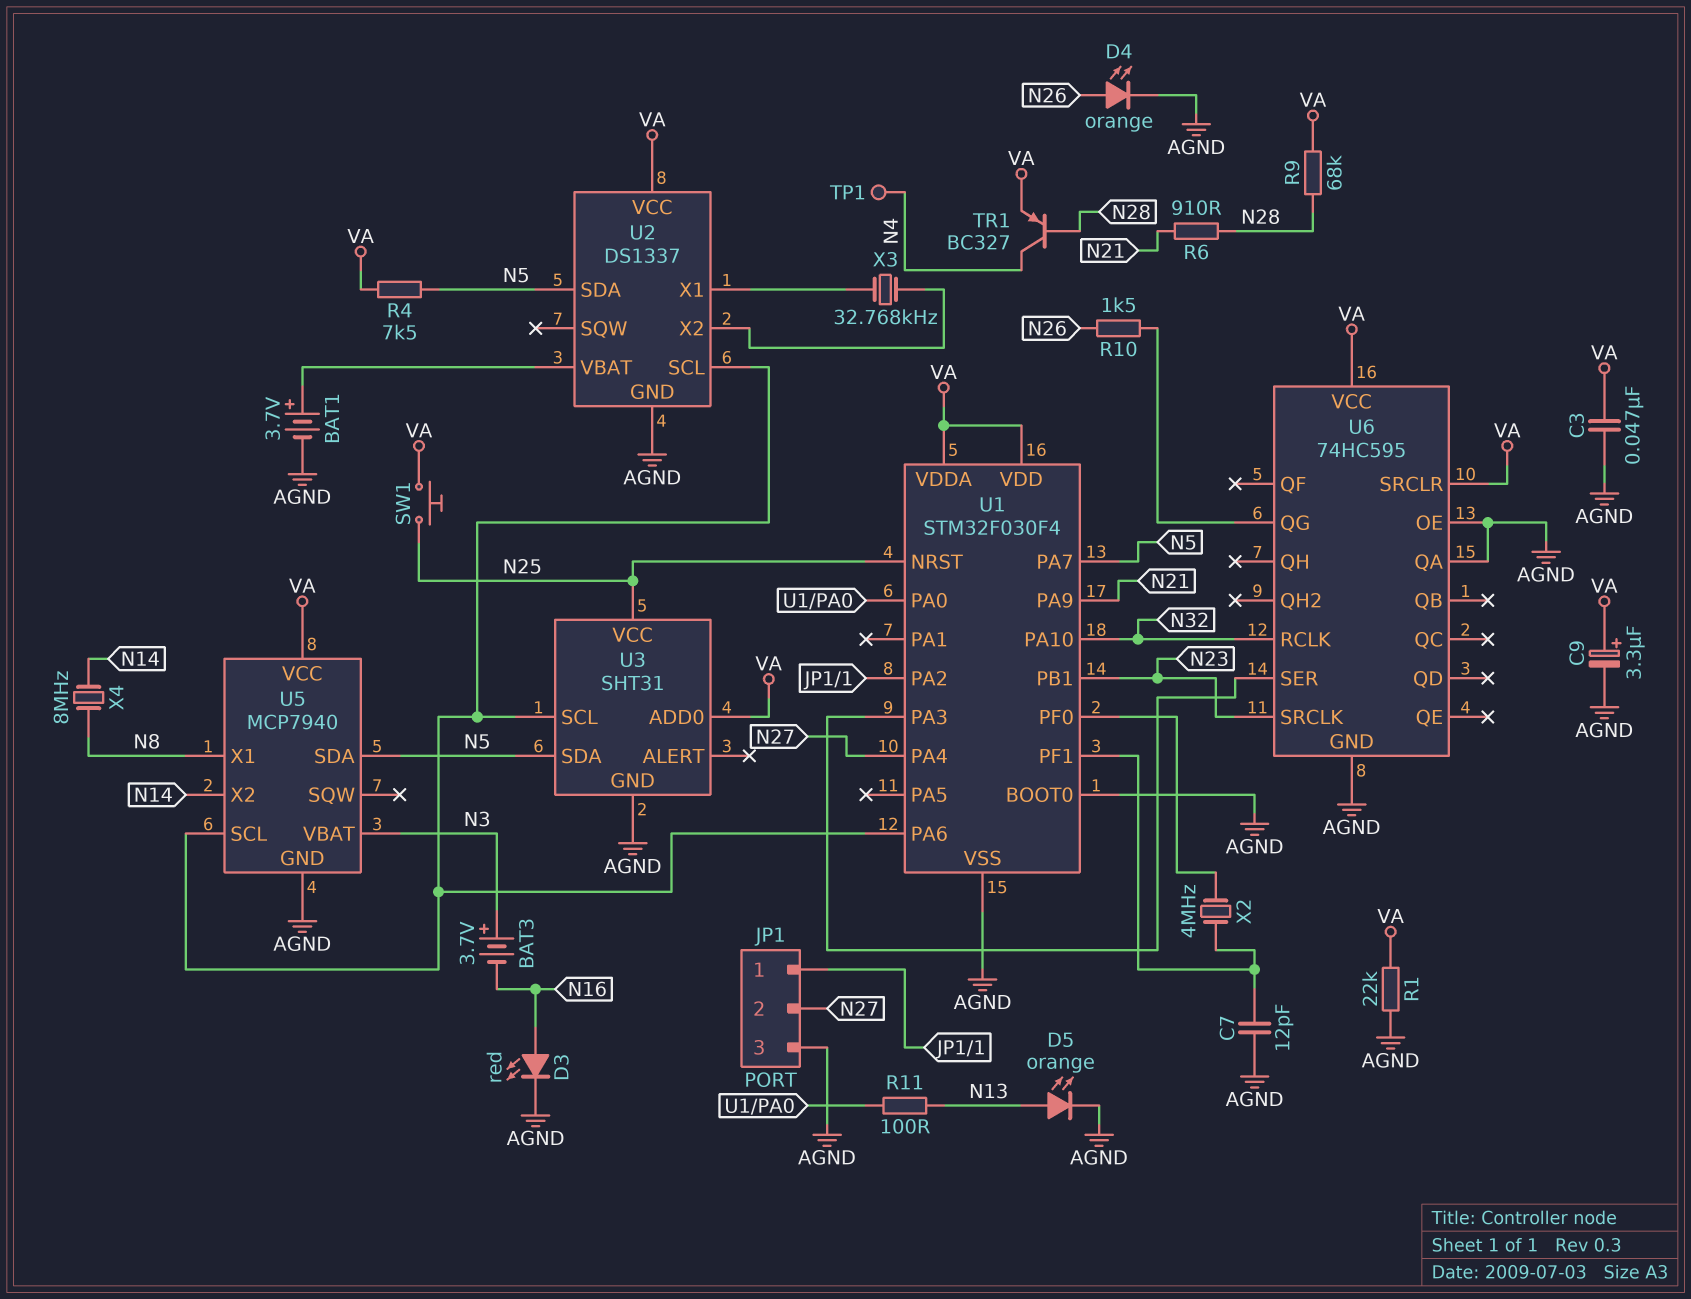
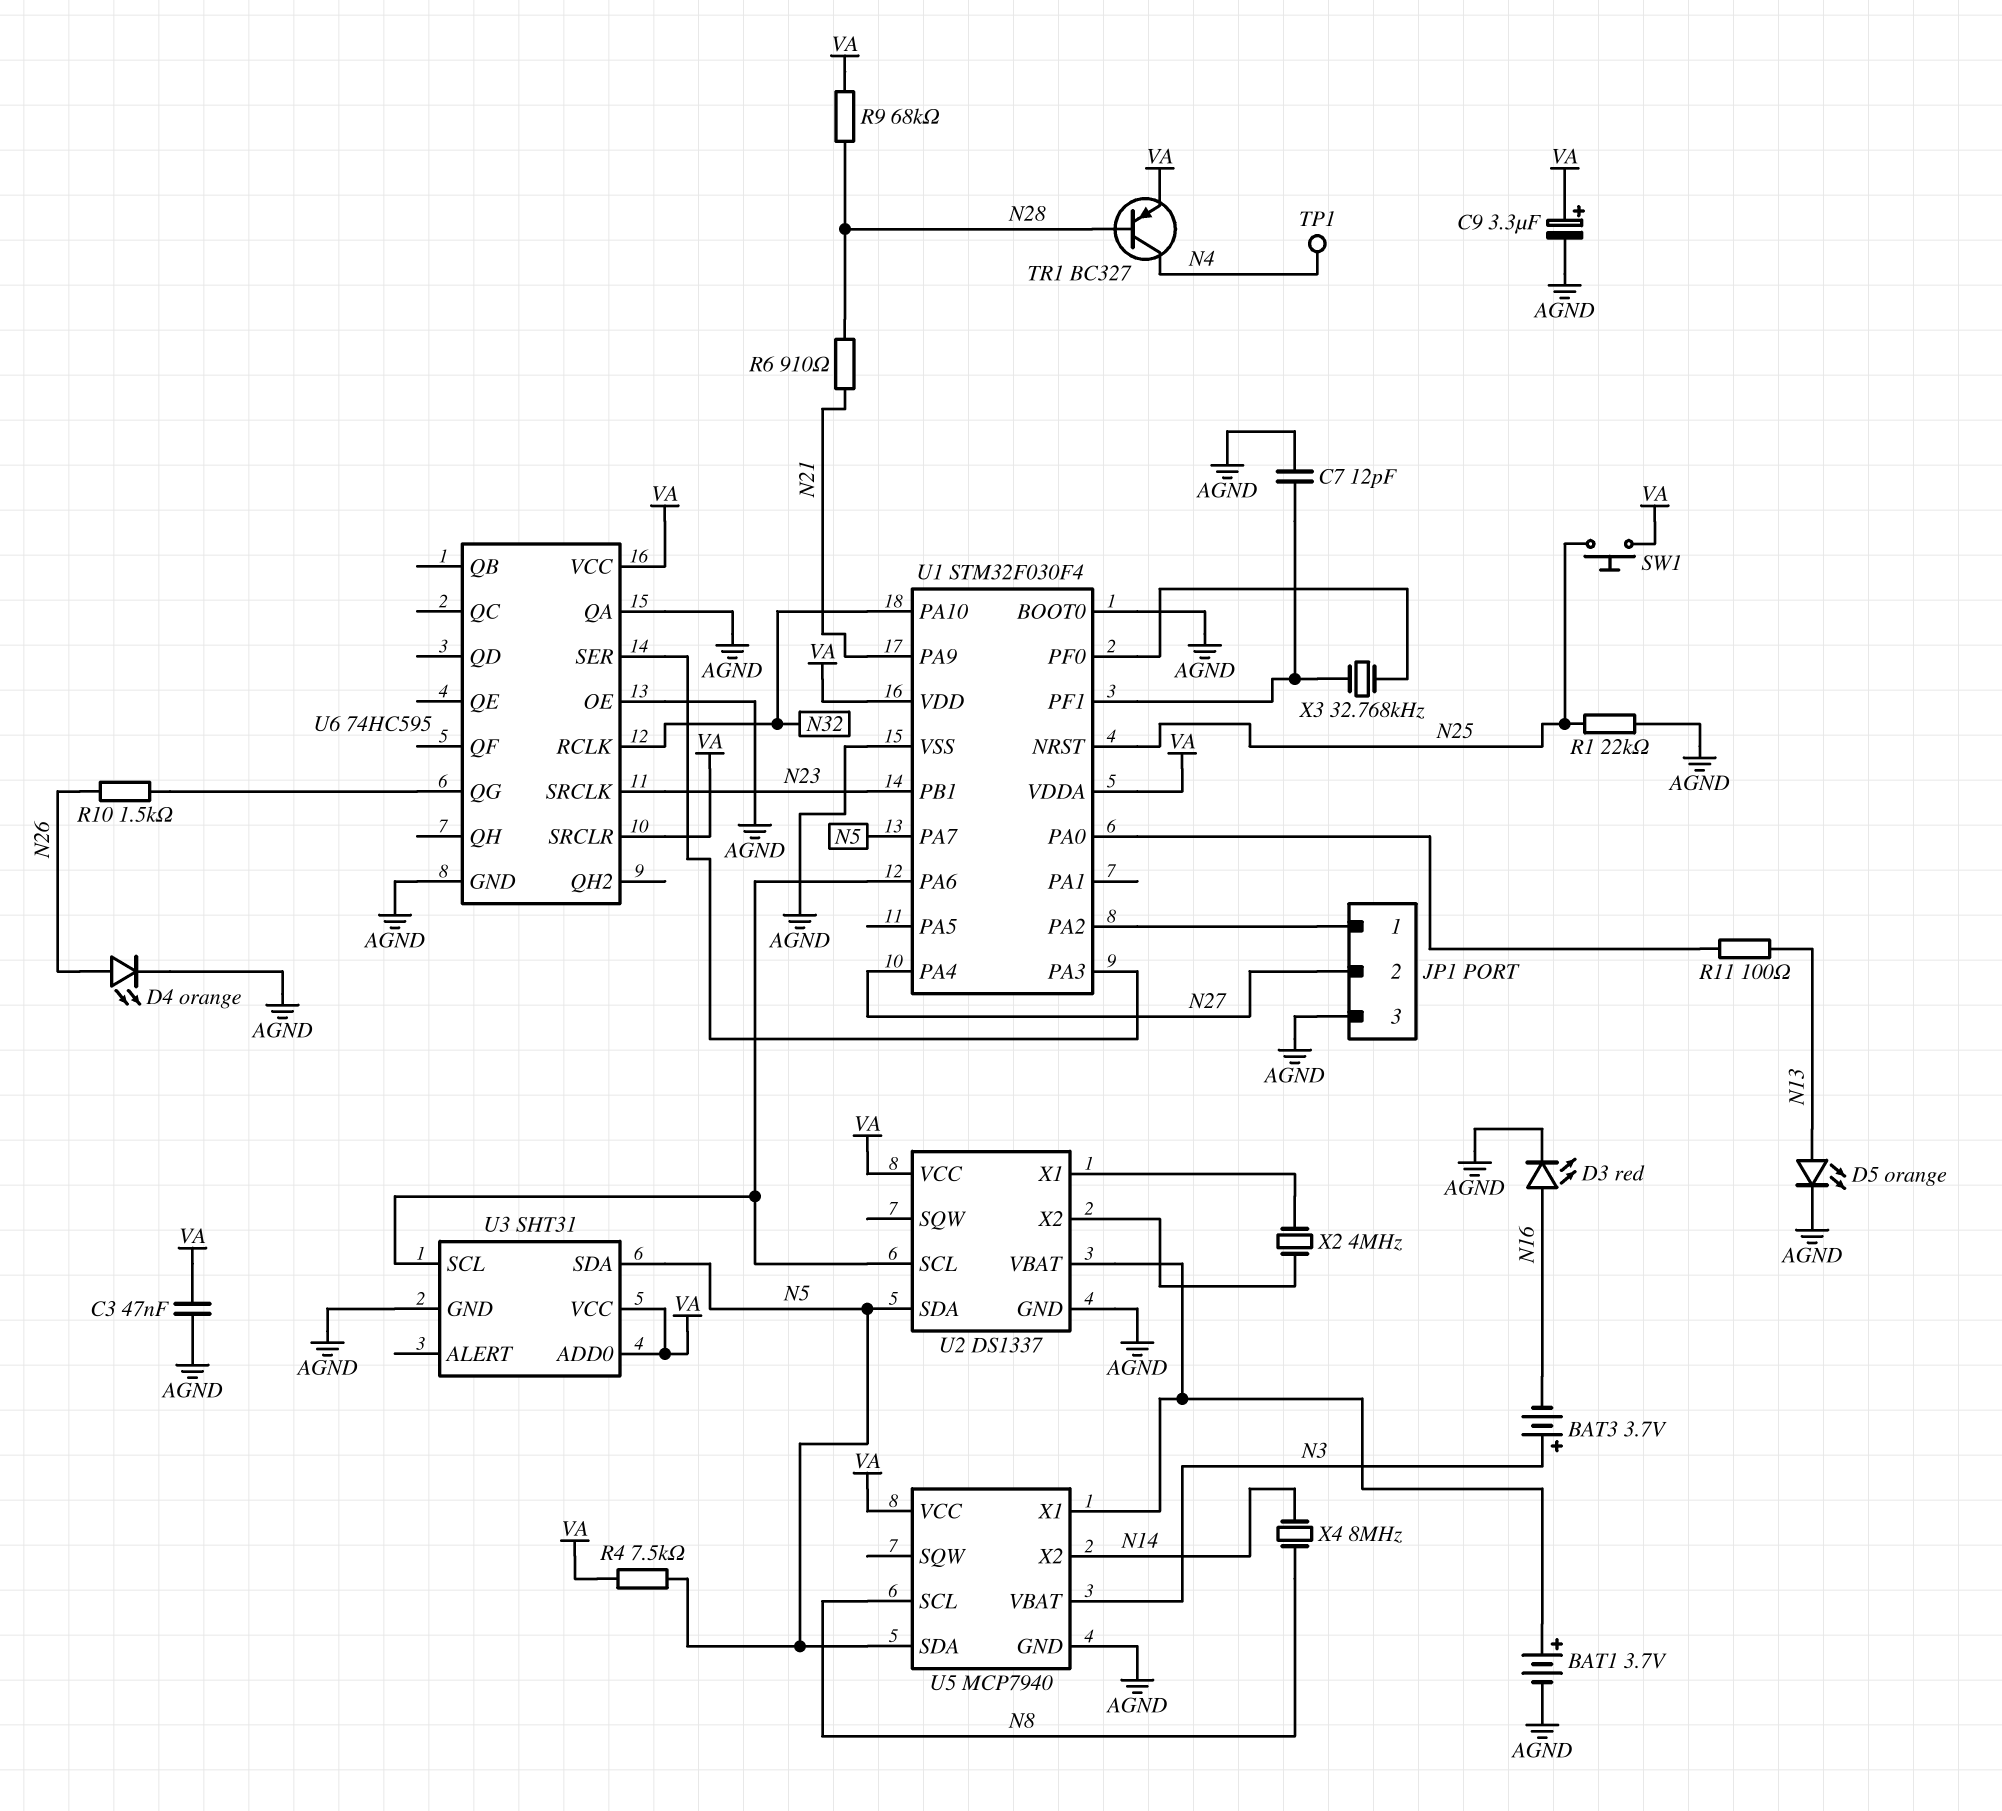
R1: 22k (AGND, VA) -> 22k (AGND, N25)
U3 pin VCC: N25 -> VA
U5 pin SCL: U1/PA6 -> N8
U5 pin X1: N8 -> U2/VBAT
X2: 4MHz (U1/PF0, U1/PF1) -> 4MHz (U2/X1, U2/X2)
X3: 32.768kHz (U2/X1, U2/X2) -> 32.768kHz (U1/PF0, U1/PF1)

